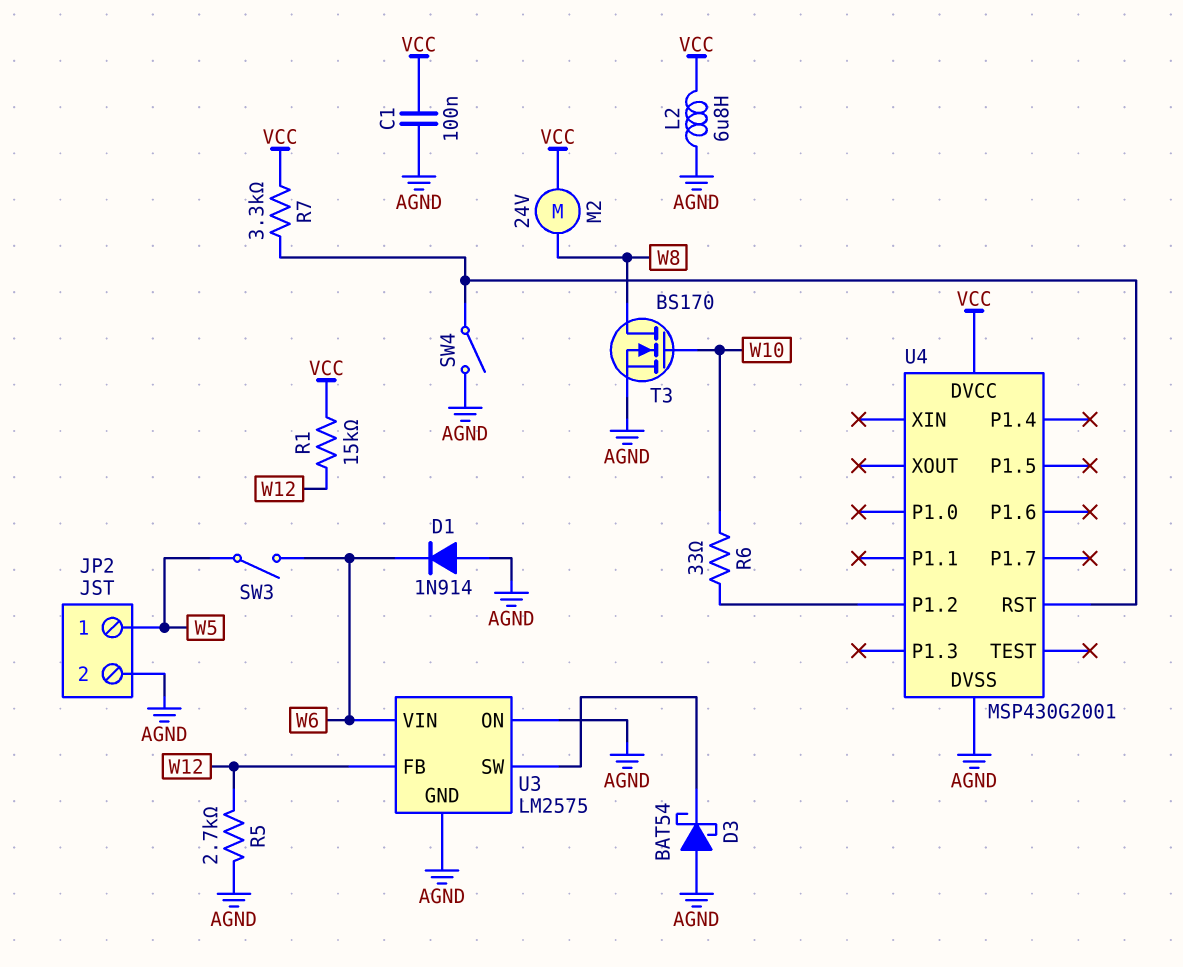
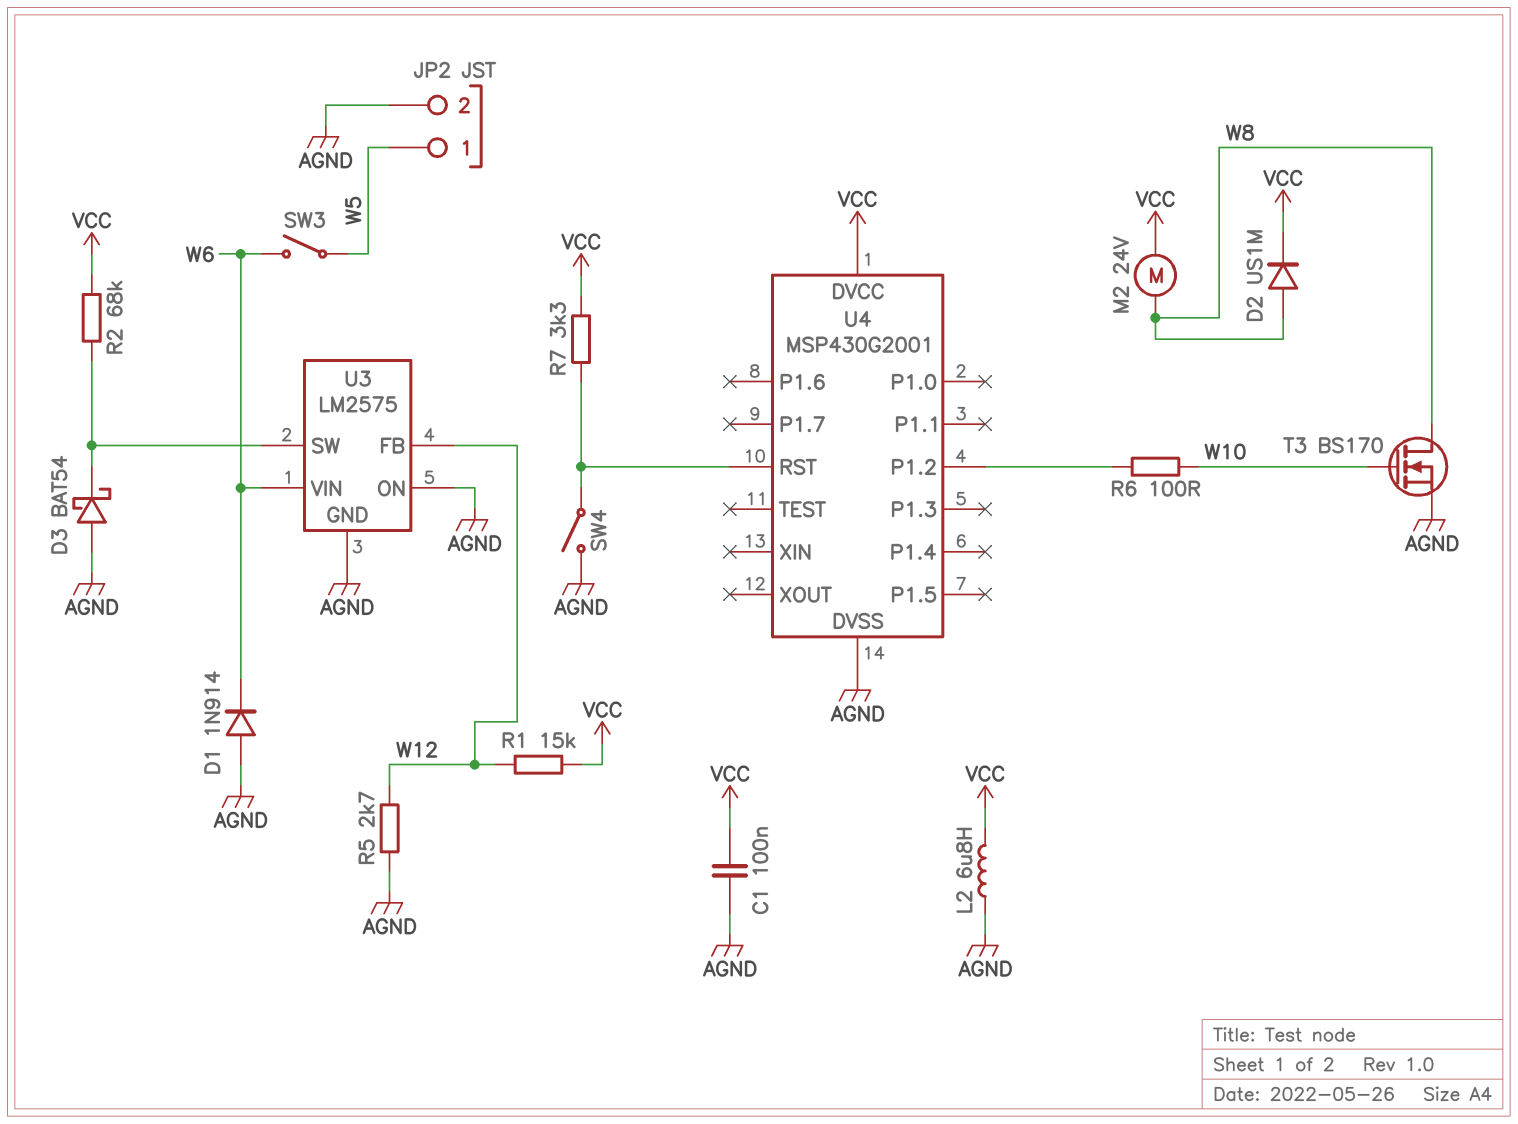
D2: none -> diode US1M (A W8, K VCC)
R2: none -> 68k (U3/SW, VCC)
R6: 33 (U4/P1.2, W10) -> 100 (U4/P1.2, W10)

